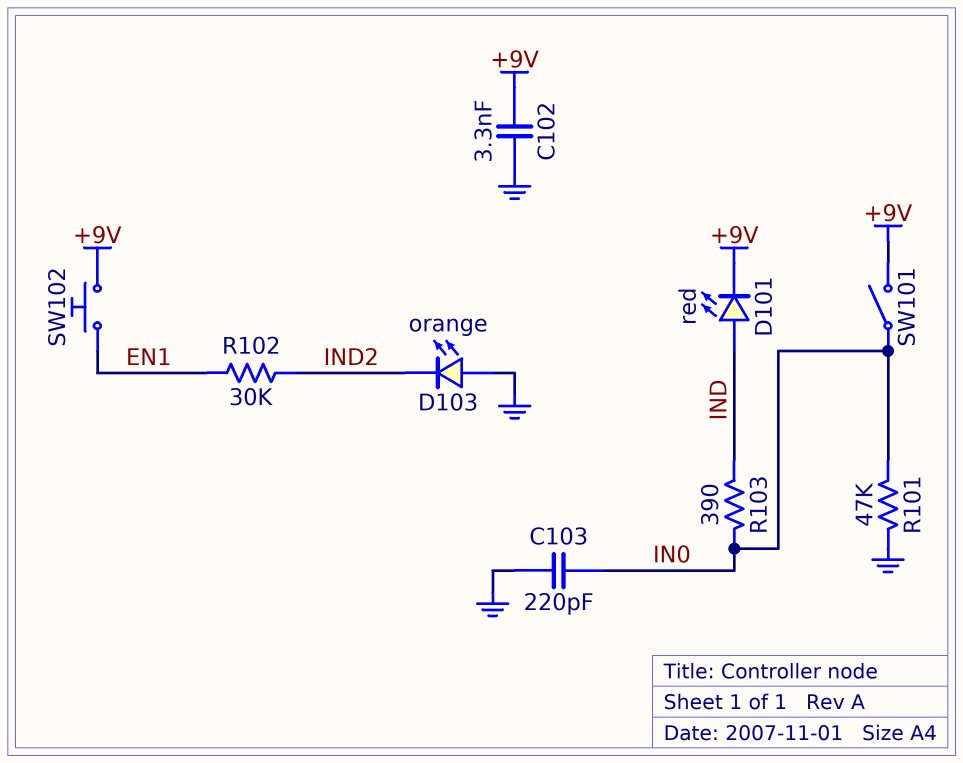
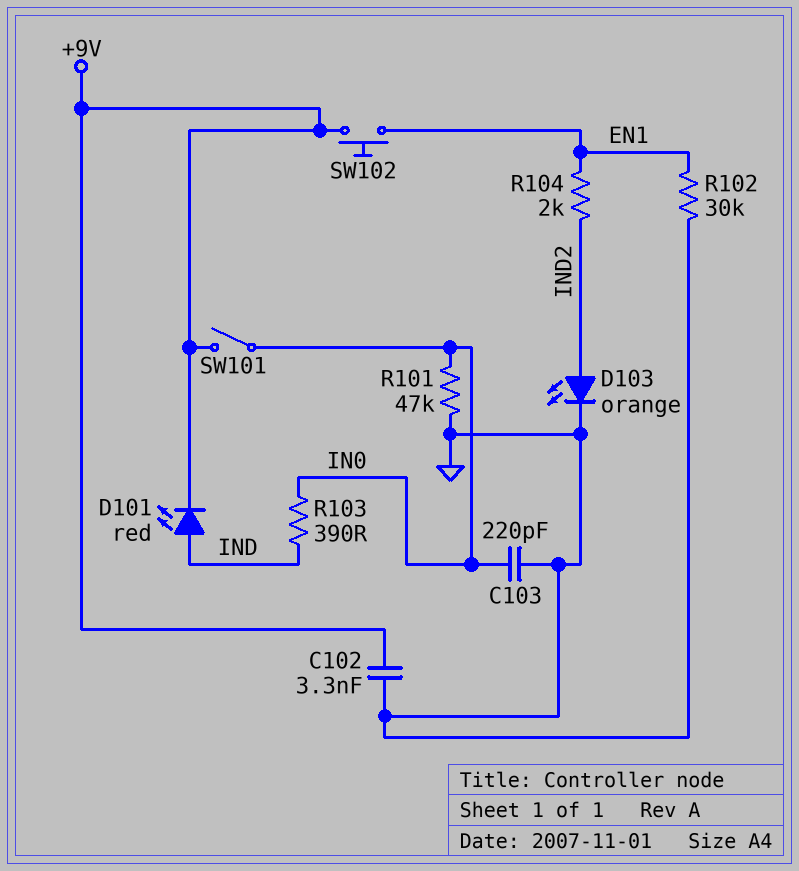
D103: LED orange (A GND, K IND2) -> LED orange (A IND2, K GND)
R102: 30k (EN1, IND2) -> 30k (EN1, GND)
R104: none -> 2k (EN1, IND2)

